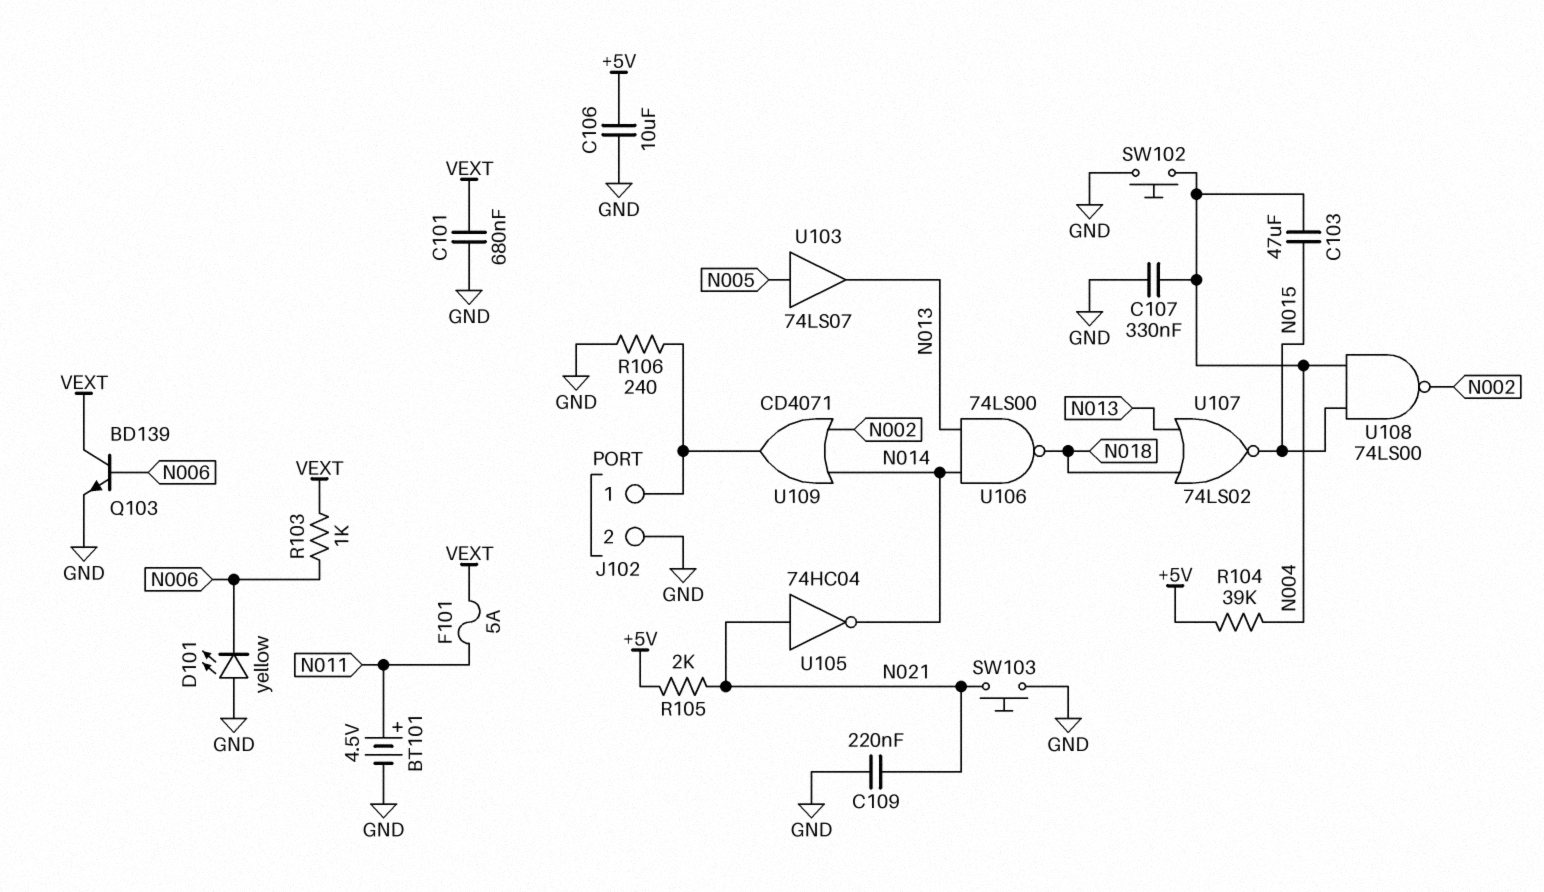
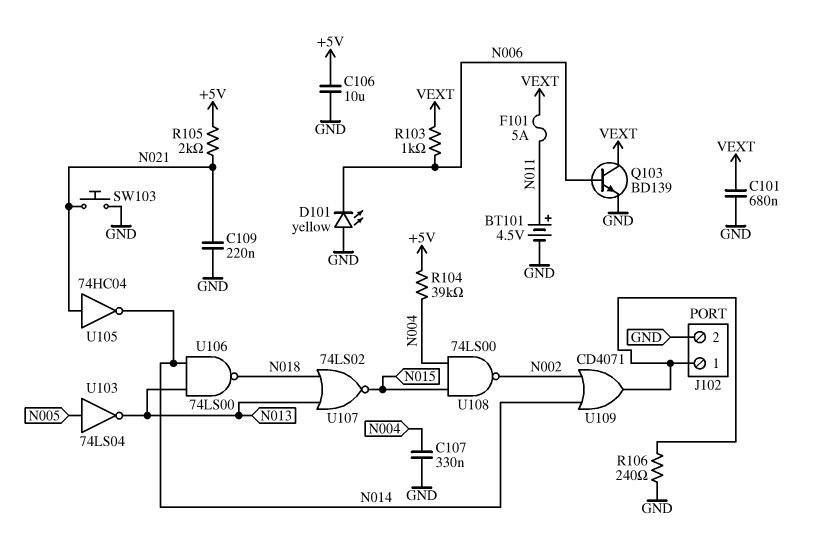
C103: 47uF (N004, N015) -> none
SW102: button (GND, N004) -> none
U103: buffer 74LS07 (in N005, out N013) -> NOT 74LS04 (in N005, out N013)

